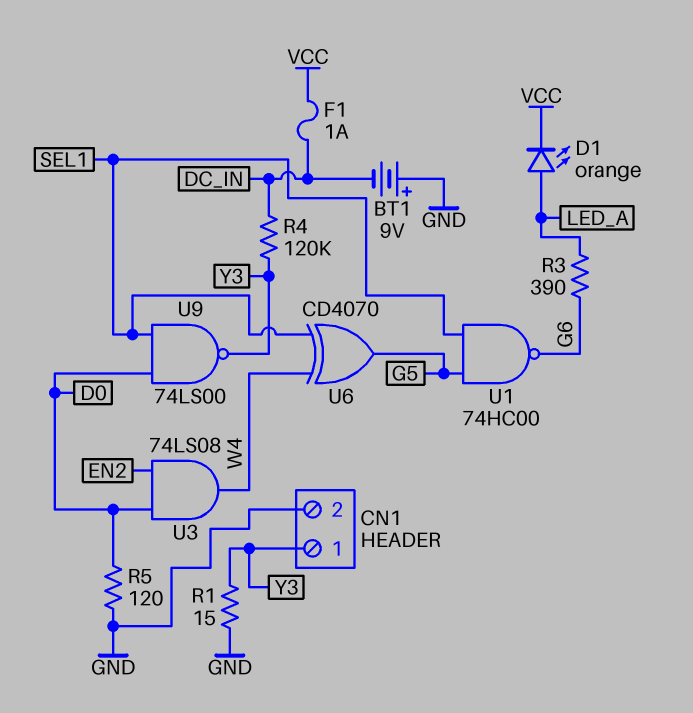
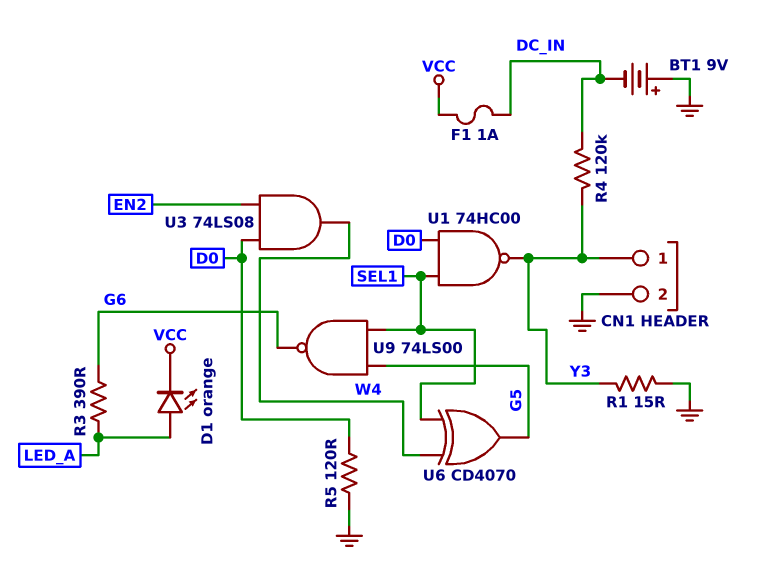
U1: NAND 74HC00 (in G5, in SEL1, out G6) -> NAND 74HC00 (in D0, in SEL1, out Y3)
U9: NAND 74LS00 (in D0, in SEL1, out Y3) -> NAND 74LS00 (in G5, in SEL1, out G6)

